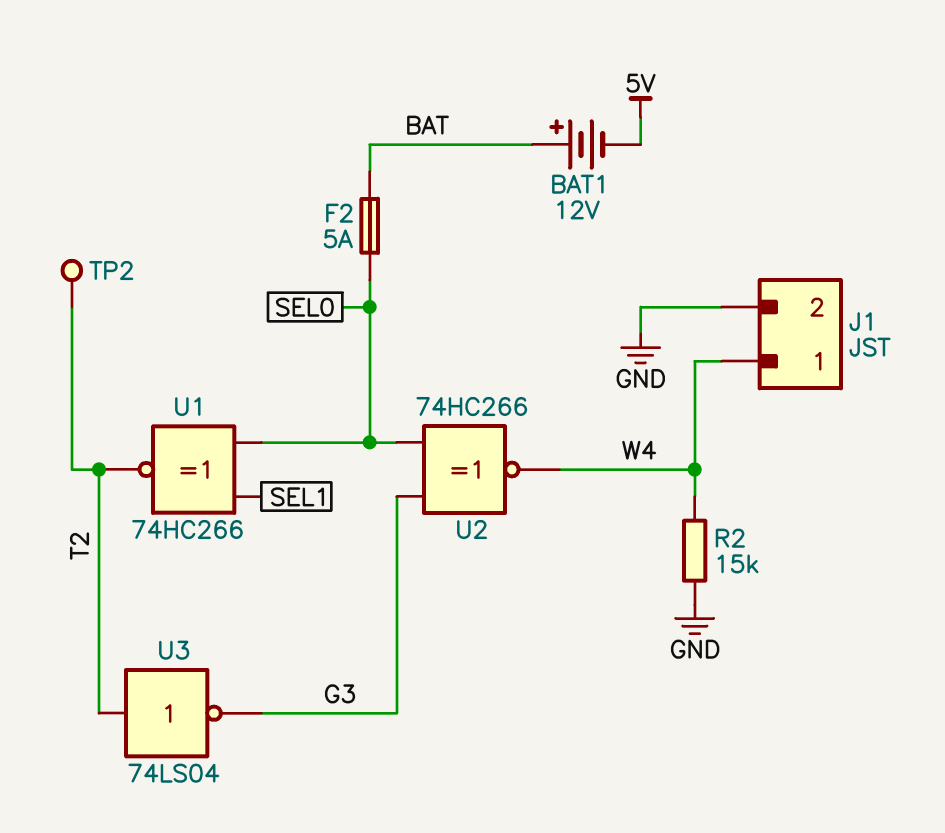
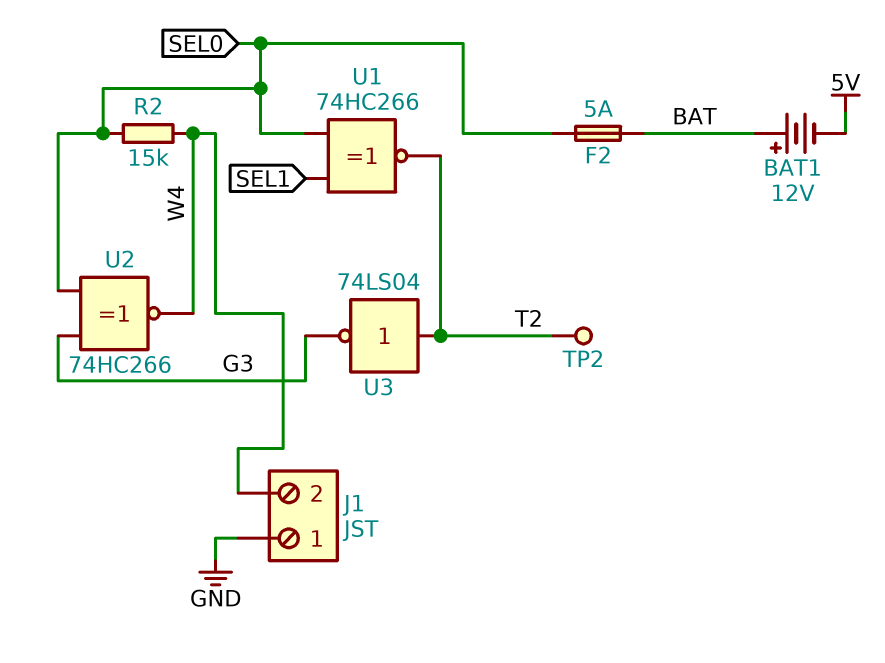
J1 pin 1: W4 -> GND
J1 pin 2: GND -> W4
R2: 15k (GND, W4) -> 15k (SEL0, W4)

